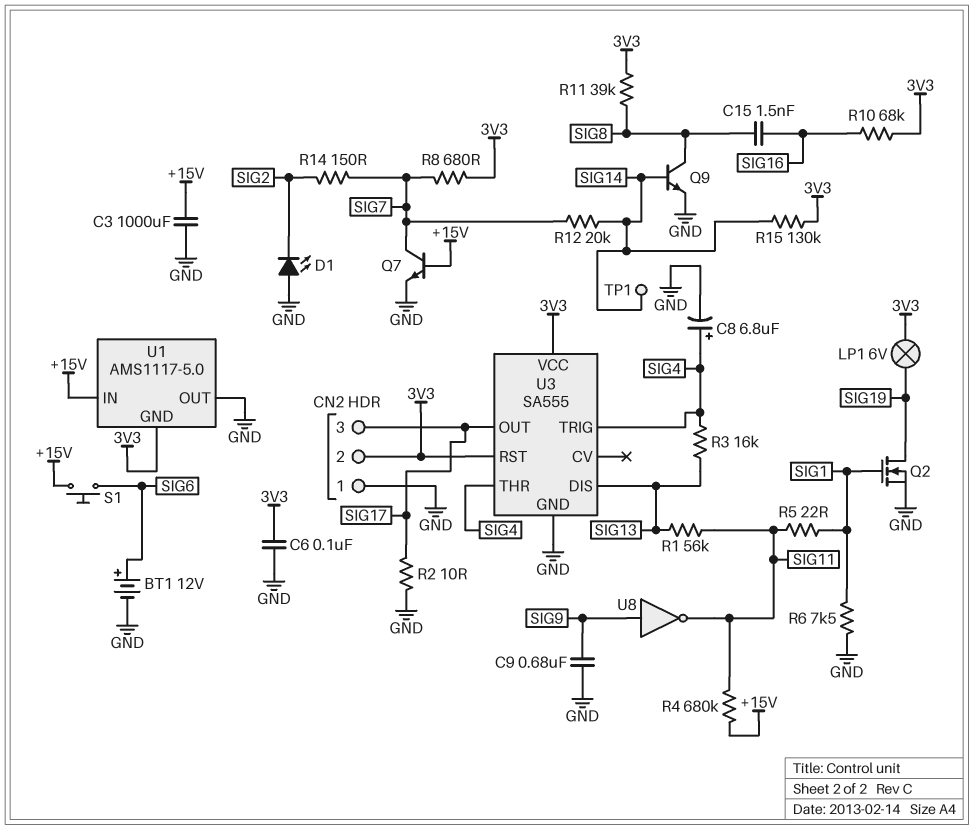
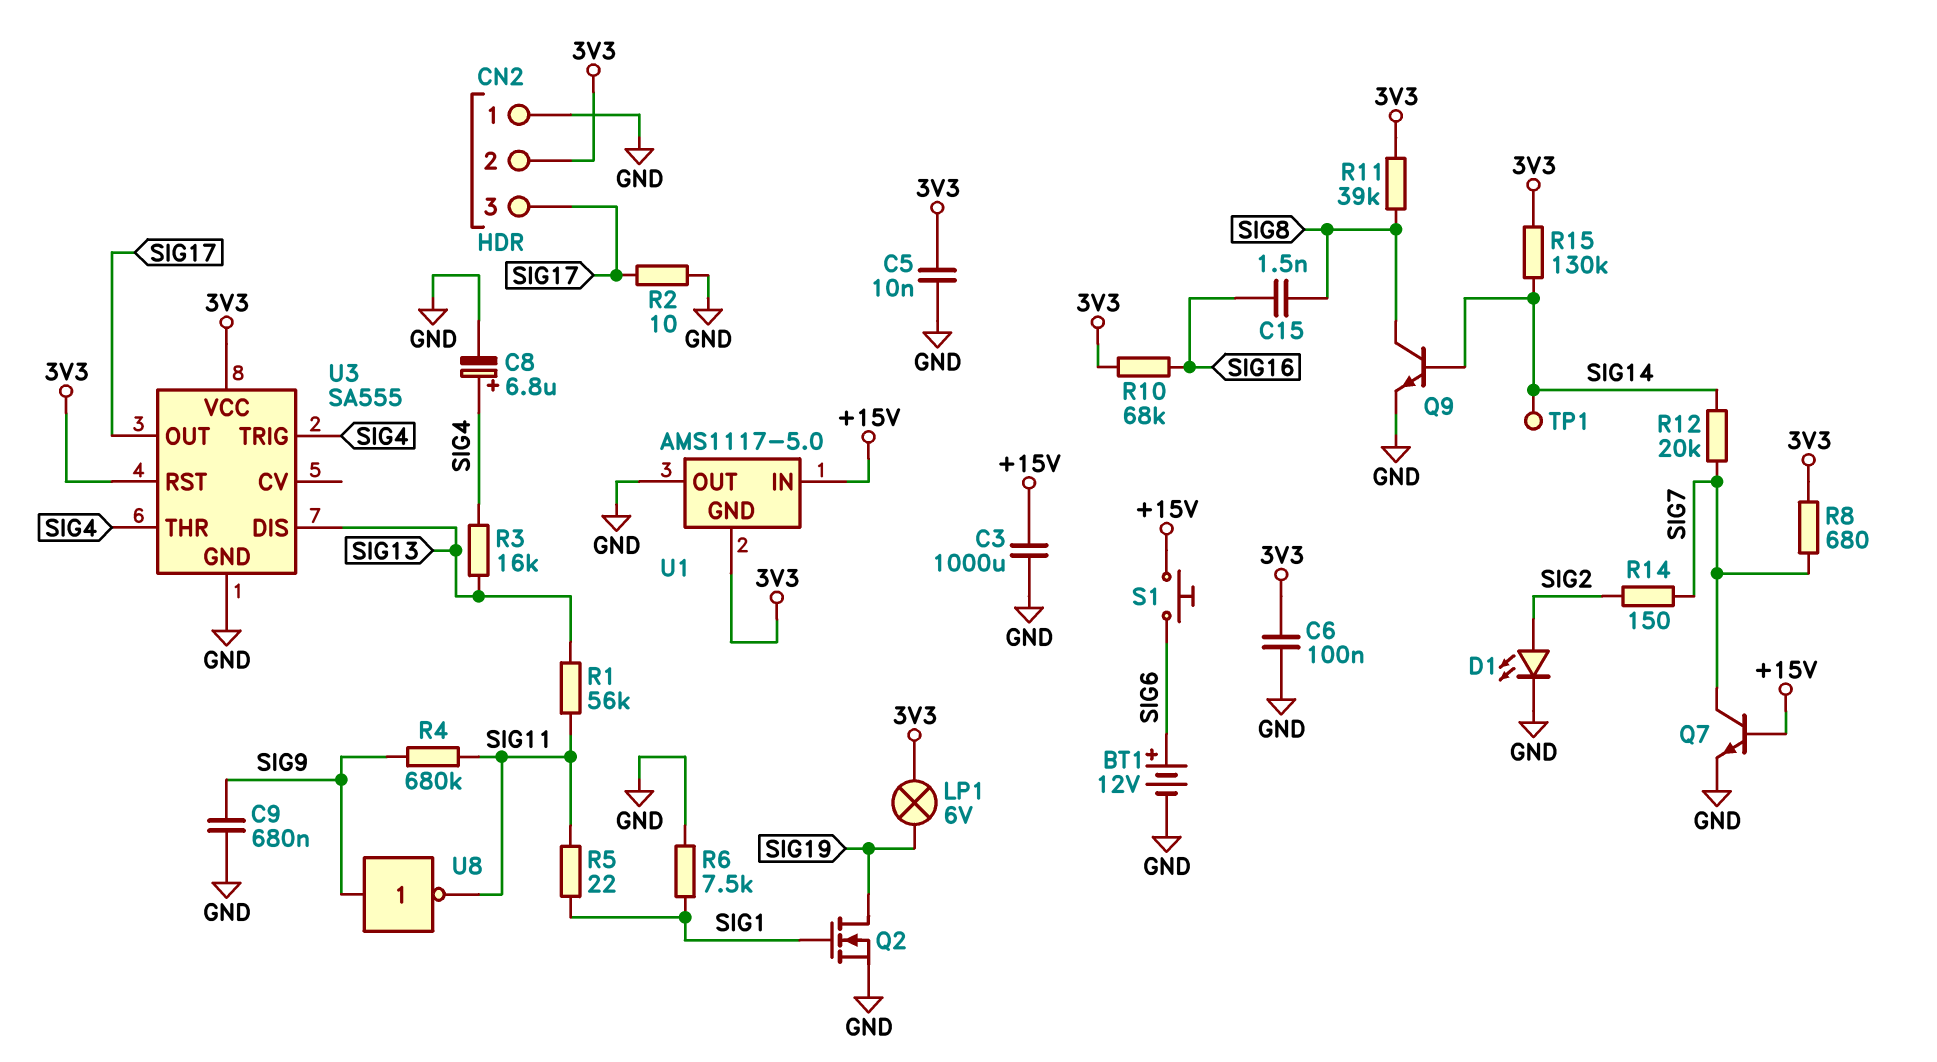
C5: none -> 10nF (3V3, GND)
D1: LED (A GND, K SIG2) -> LED (A SIG2, K GND)
R4: 680k (+15V, SIG11) -> 680k (SIG9, SIG11)

